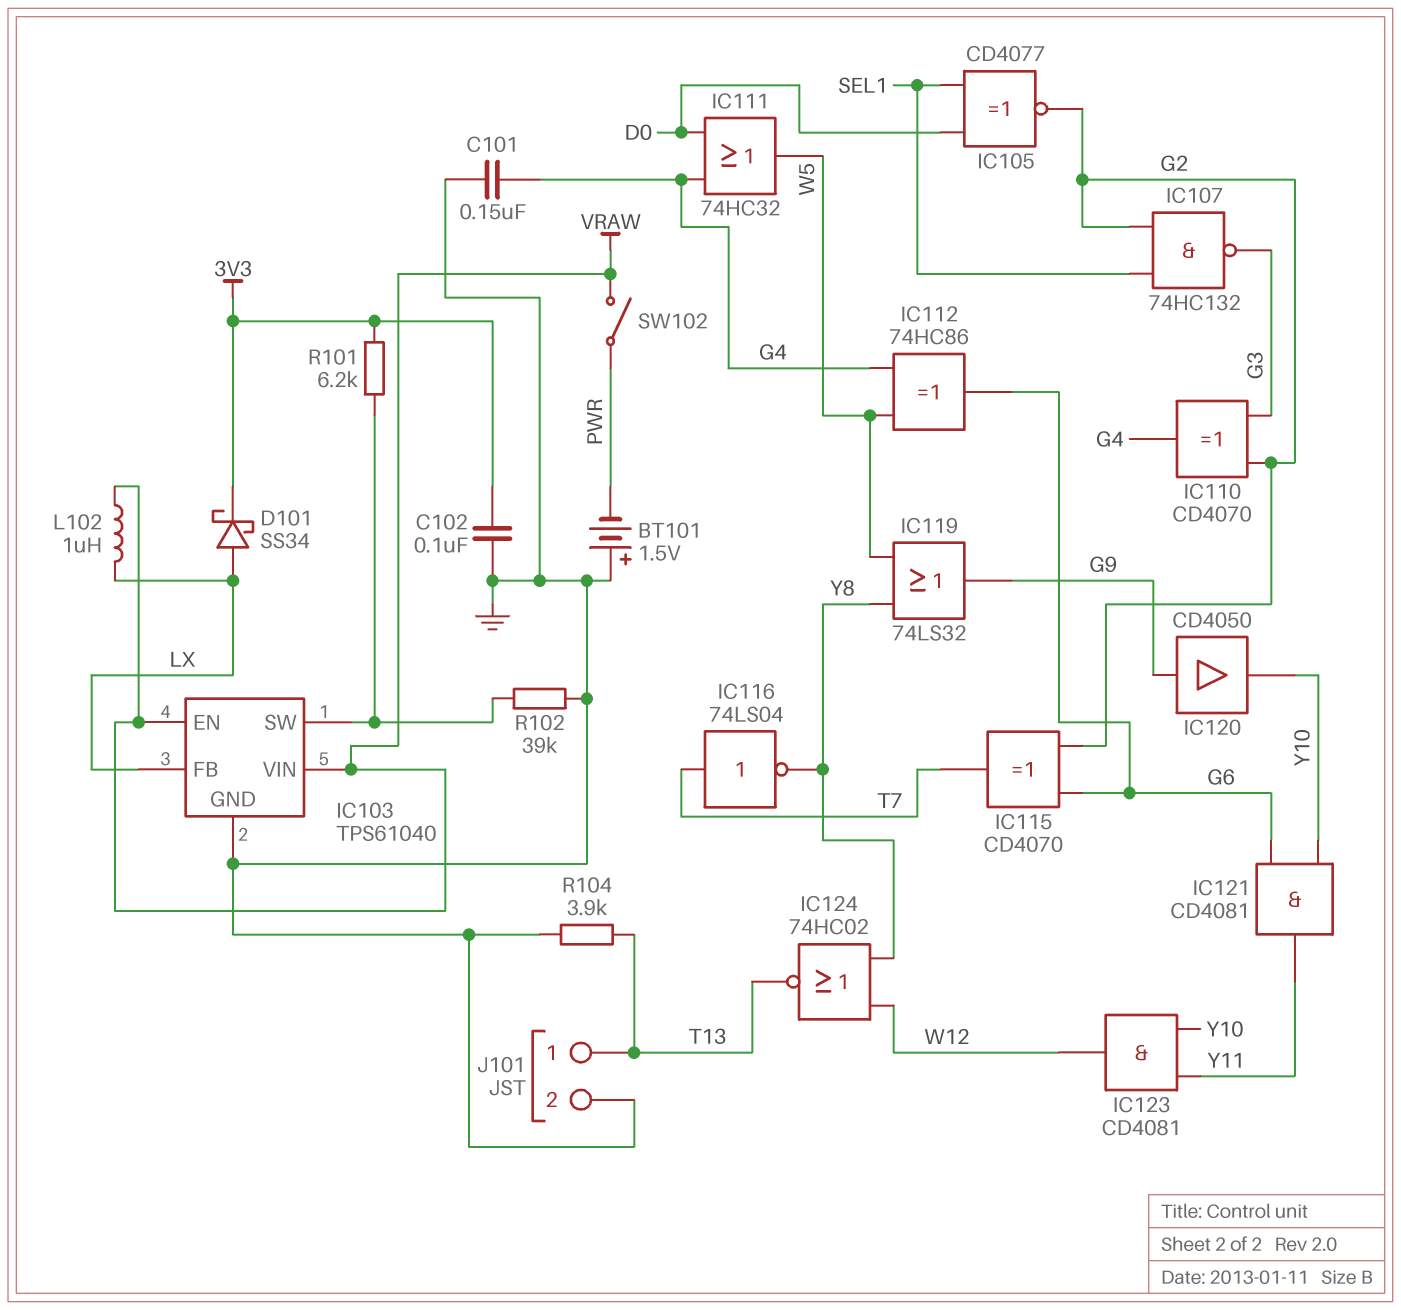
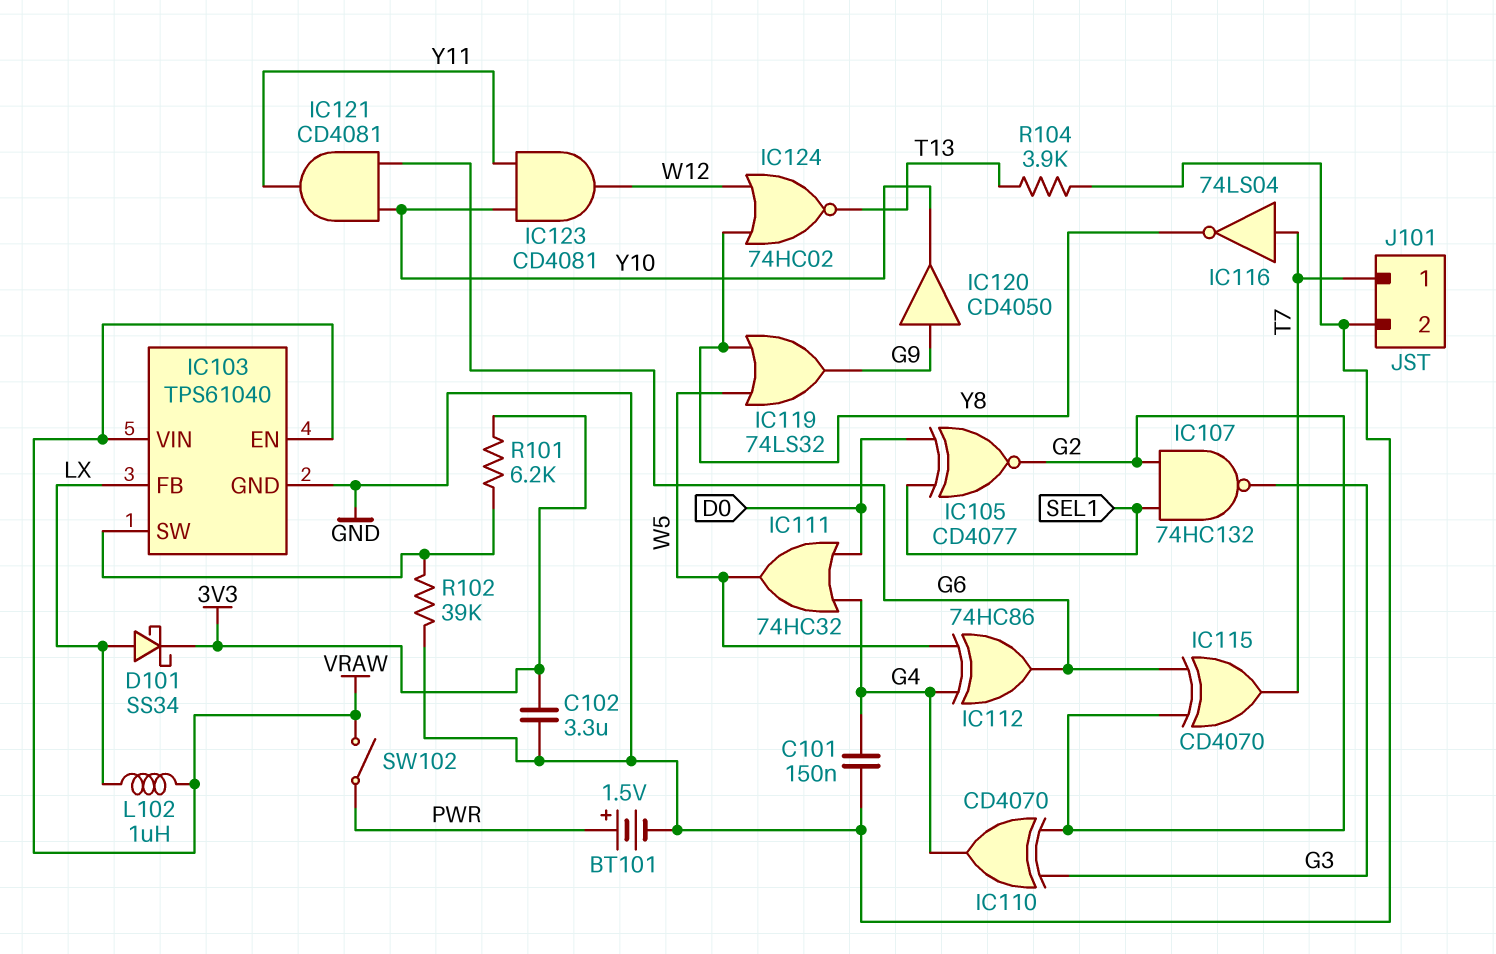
BT101: 1.5V (plus GND, minus PWR) -> 1.5V (plus PWR, minus GND)
C102: 100nF (3V3, GND) -> 3.3uF (3V3, GND)
J101 pin 1: T13 -> T7

